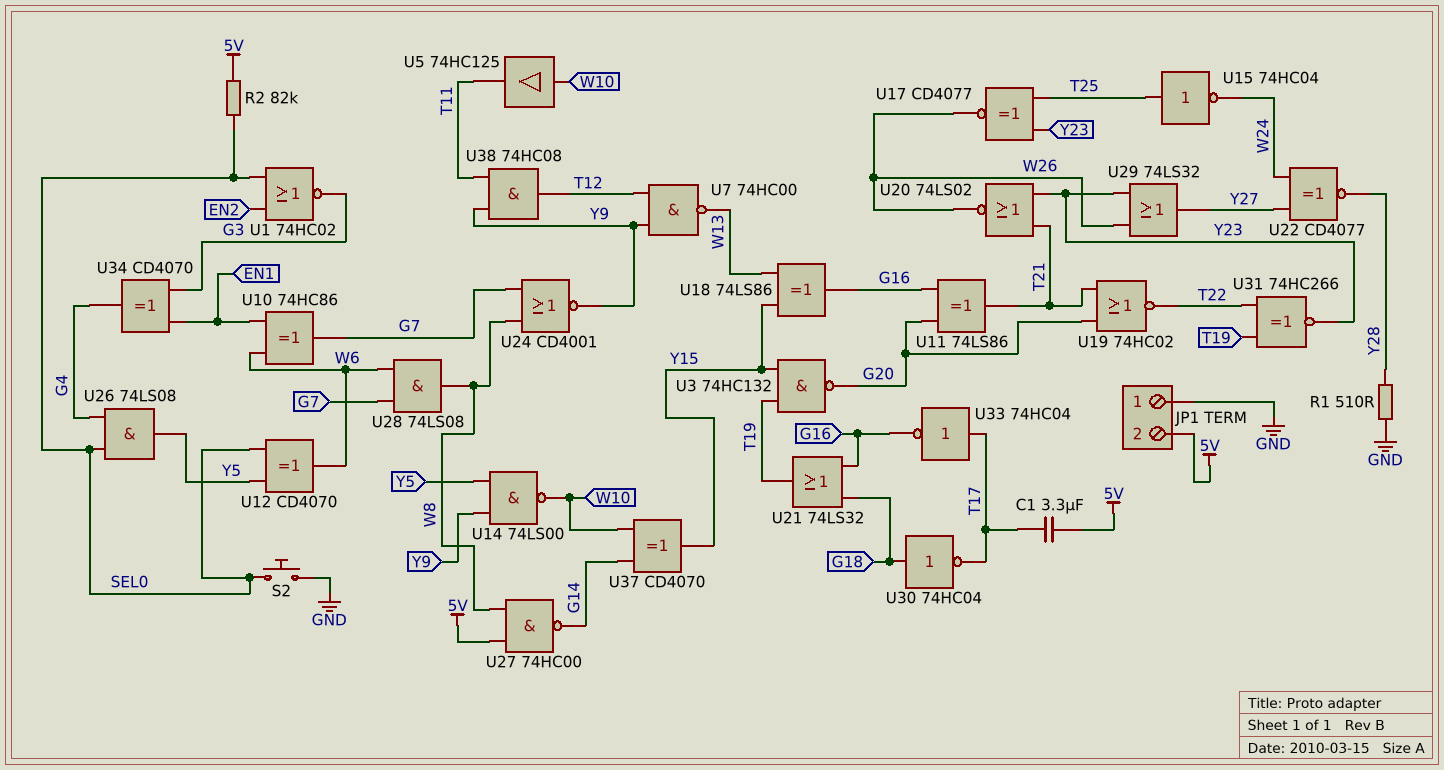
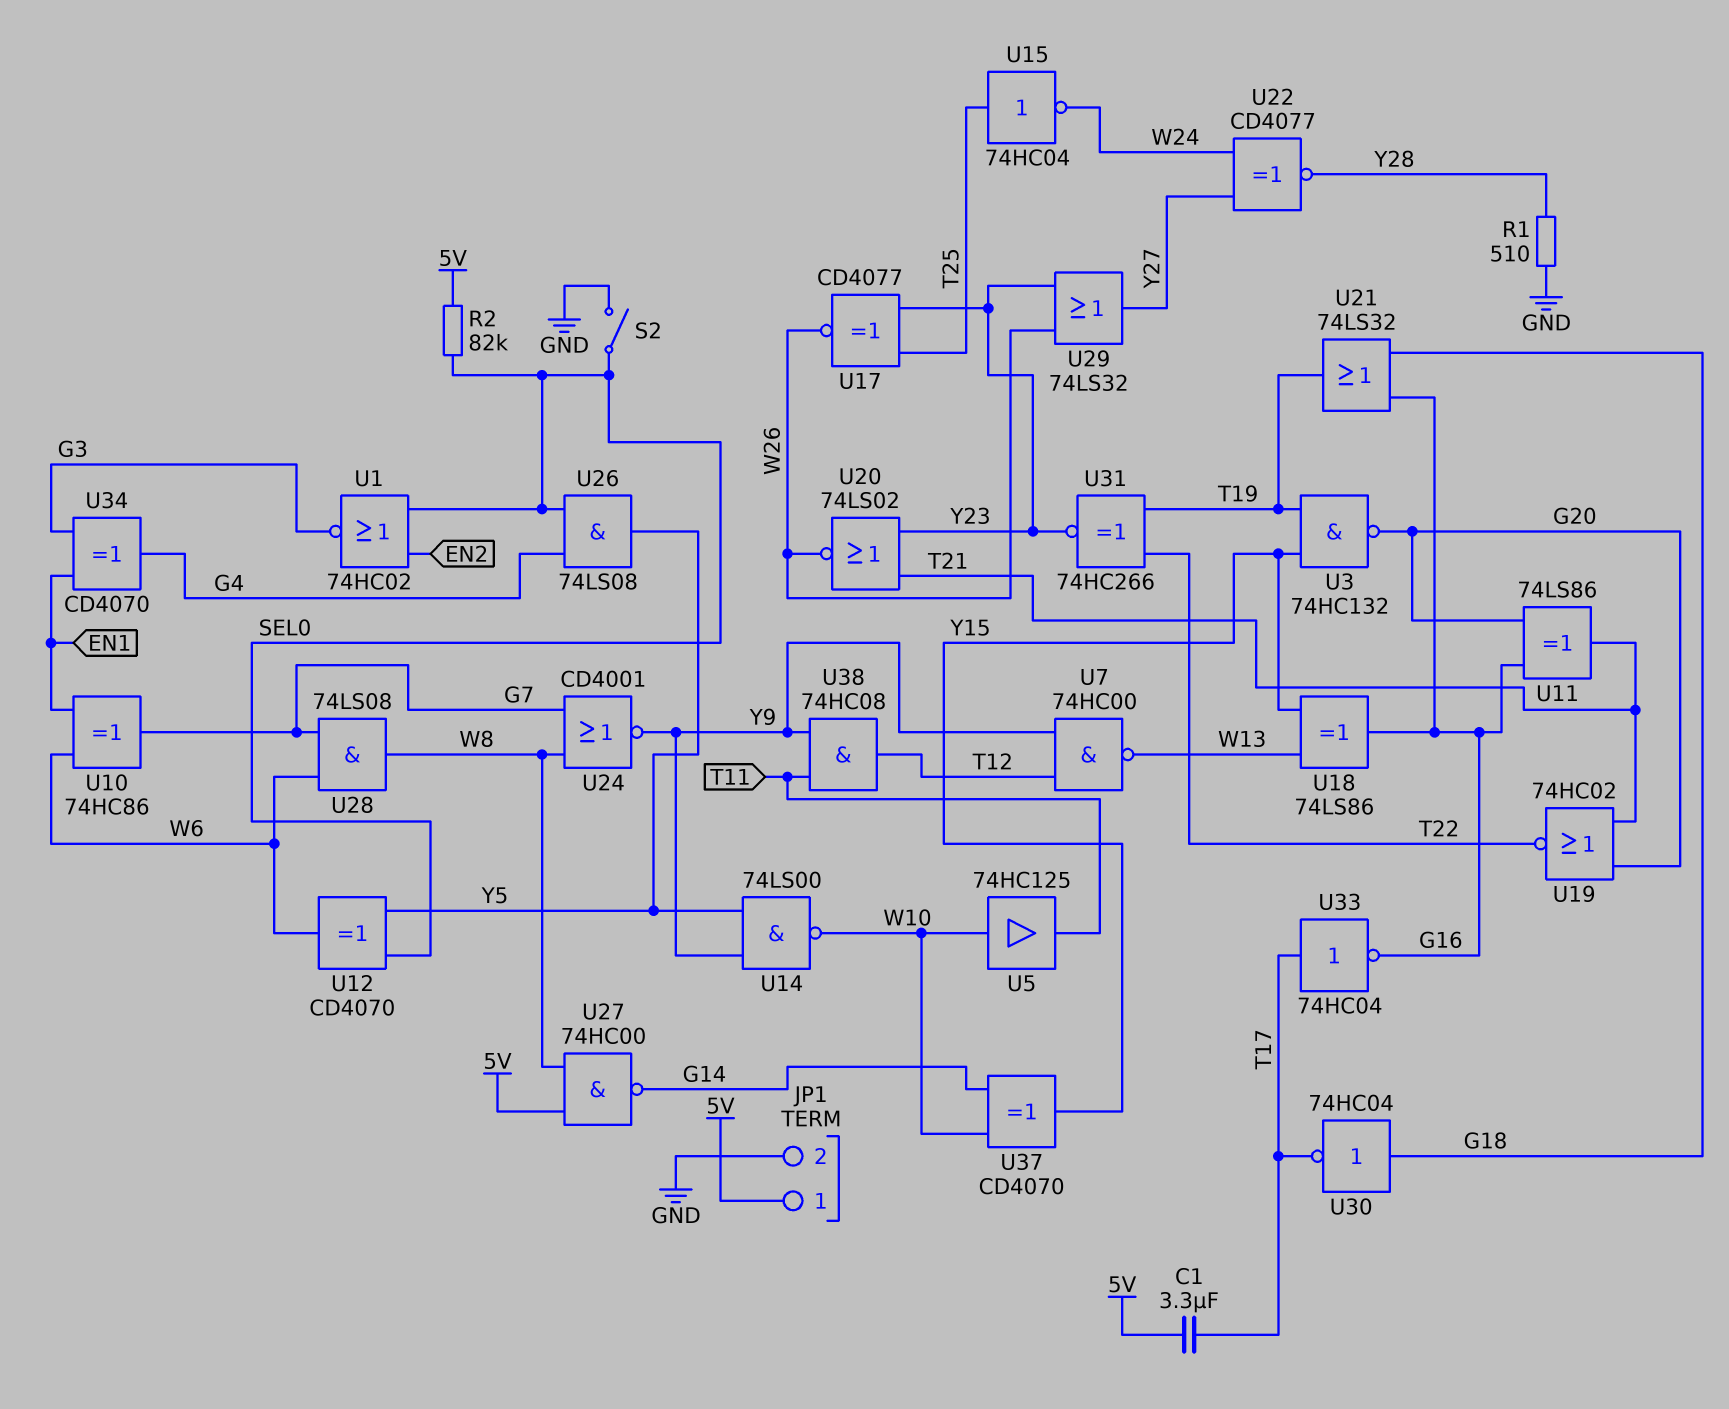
JP1 pin 1: GND -> 5V
JP1 pin 2: 5V -> GND
S2: button (GND, SEL0) -> switch (GND, SEL0)

